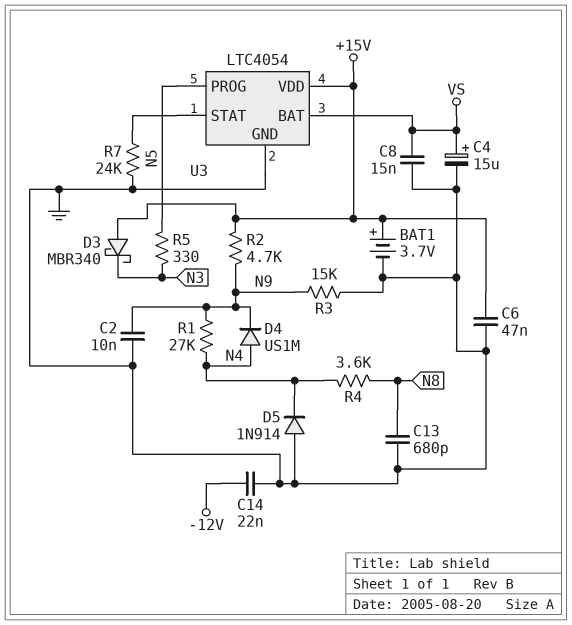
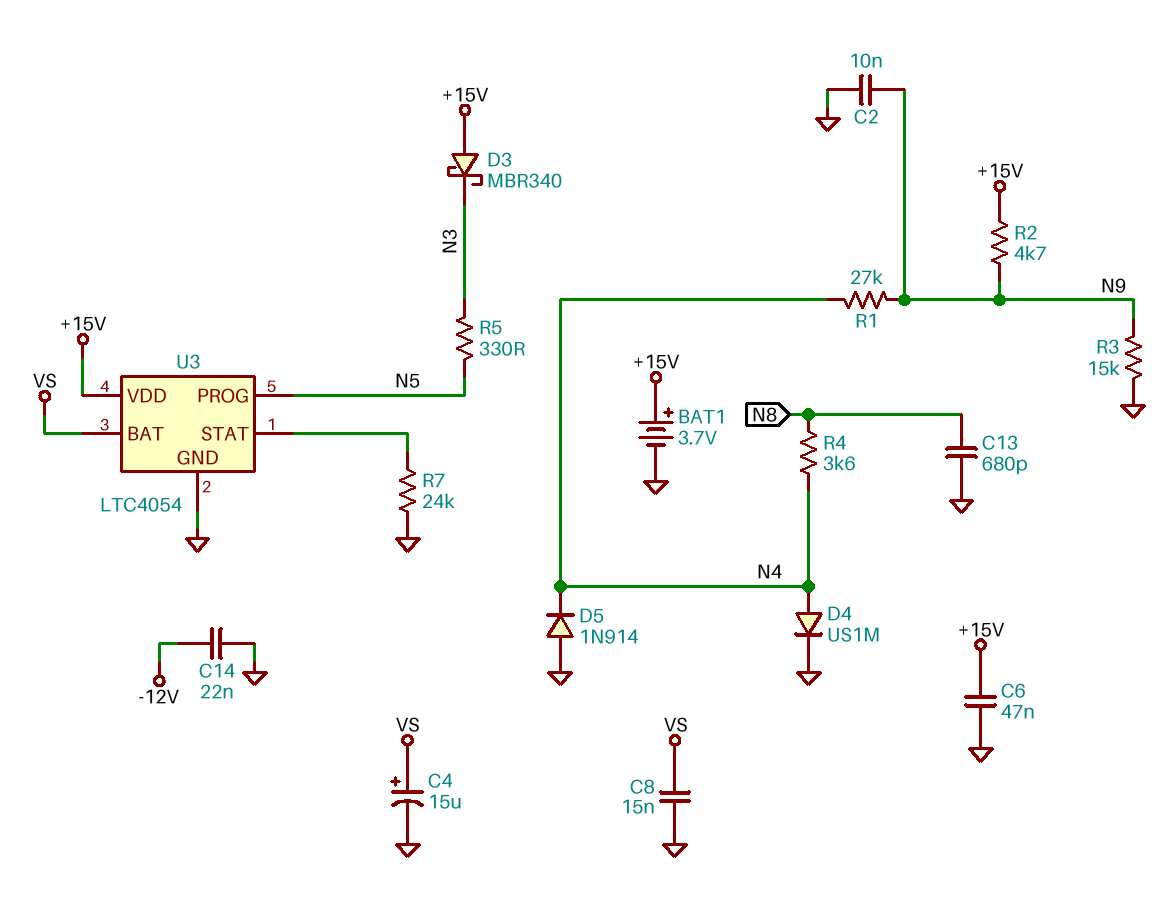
D4: diode US1M (A N4, K N9) -> diode US1M (A N4, K GND)

